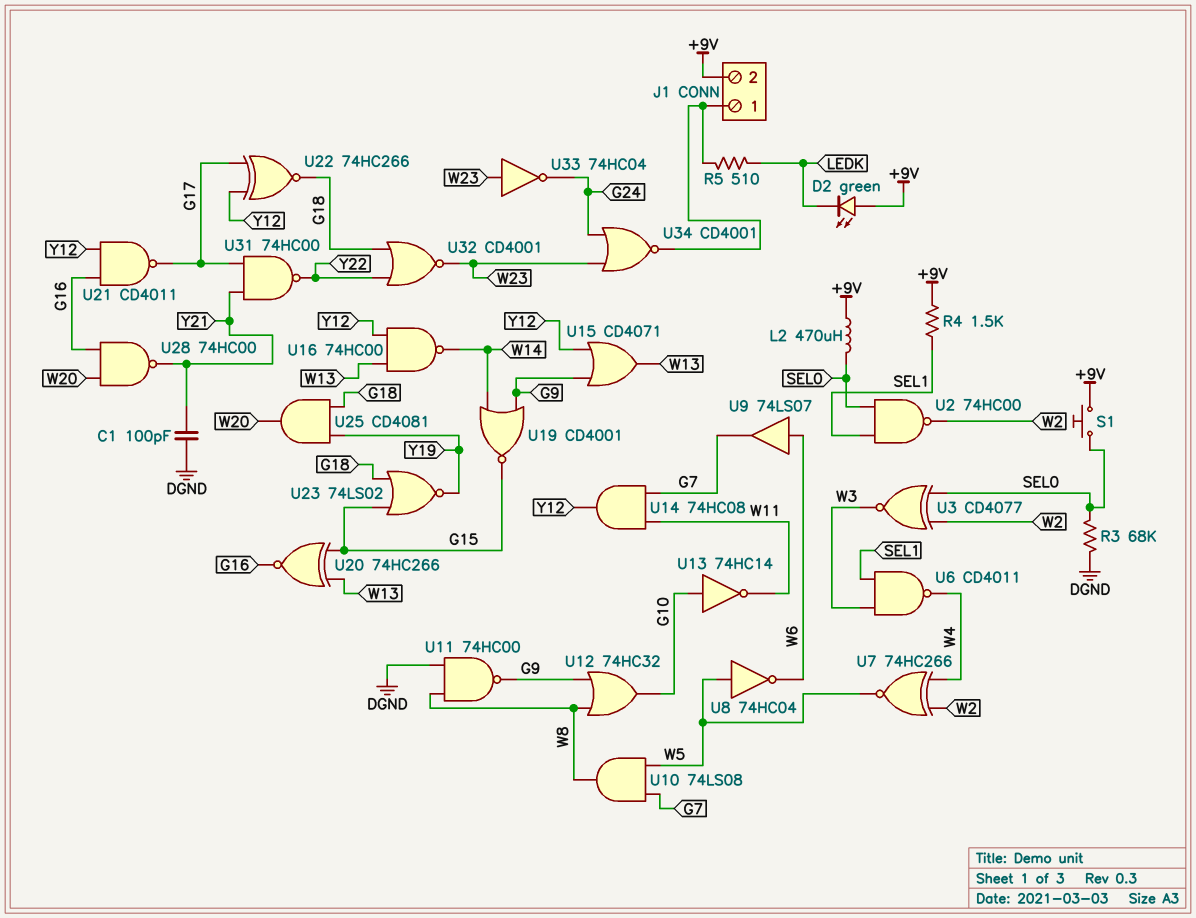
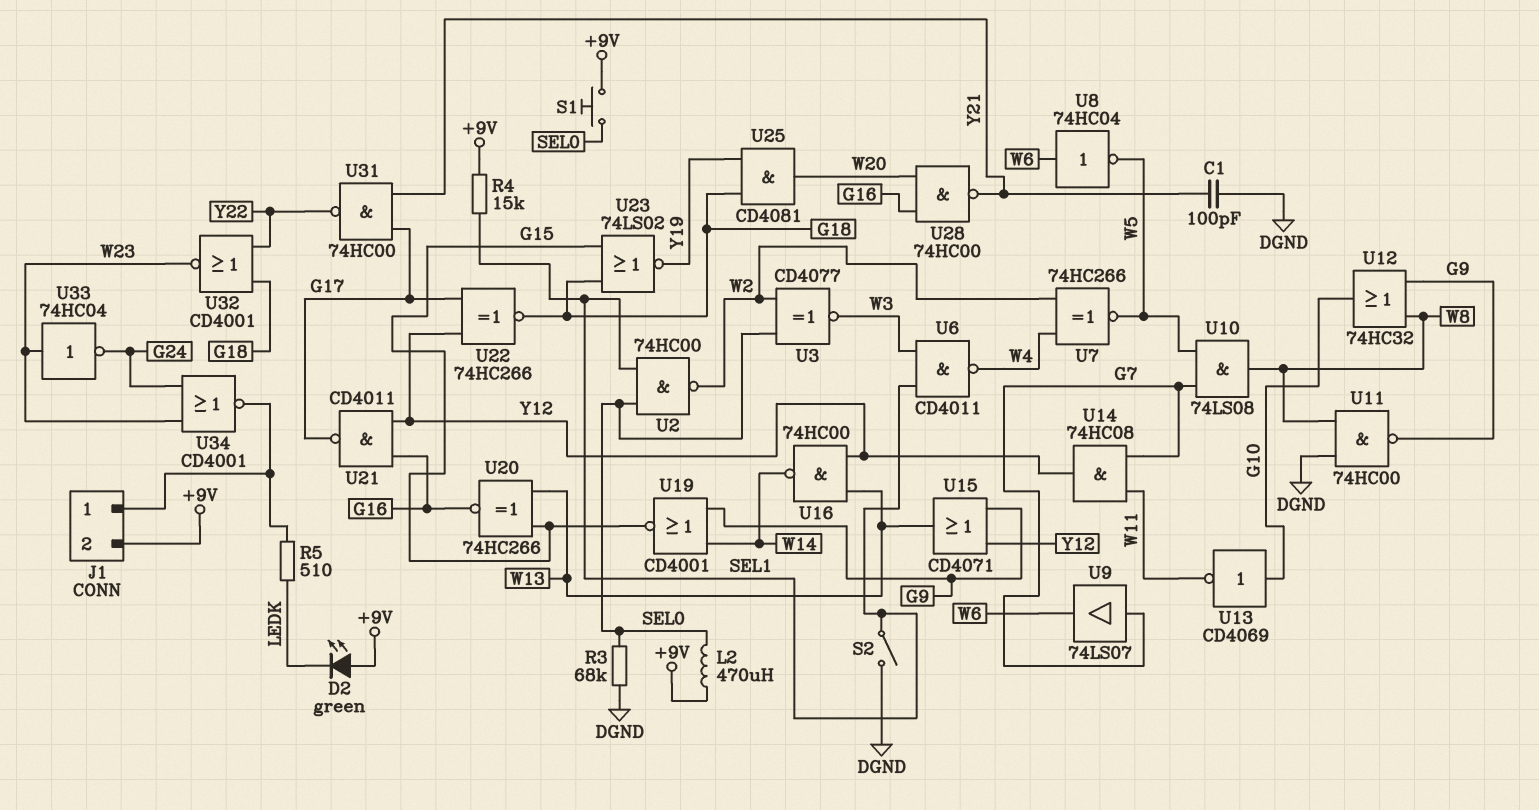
R4: 1.5k (+9V, SEL1) -> 15k (+9V, SEL1)
S2: none -> switch (DGND, SEL1)
U8: NOT 74HC04 (in W5, out W6) -> NOT 74HC04 (in W6, out W5)
U9: buffer 74LS07 (in W6, out G7) -> buffer 74LS07 (in G7, out W6)
U13: NOT 74HC14 (in G10, out W11) -> NOT CD4069 (in G10, out W11)

